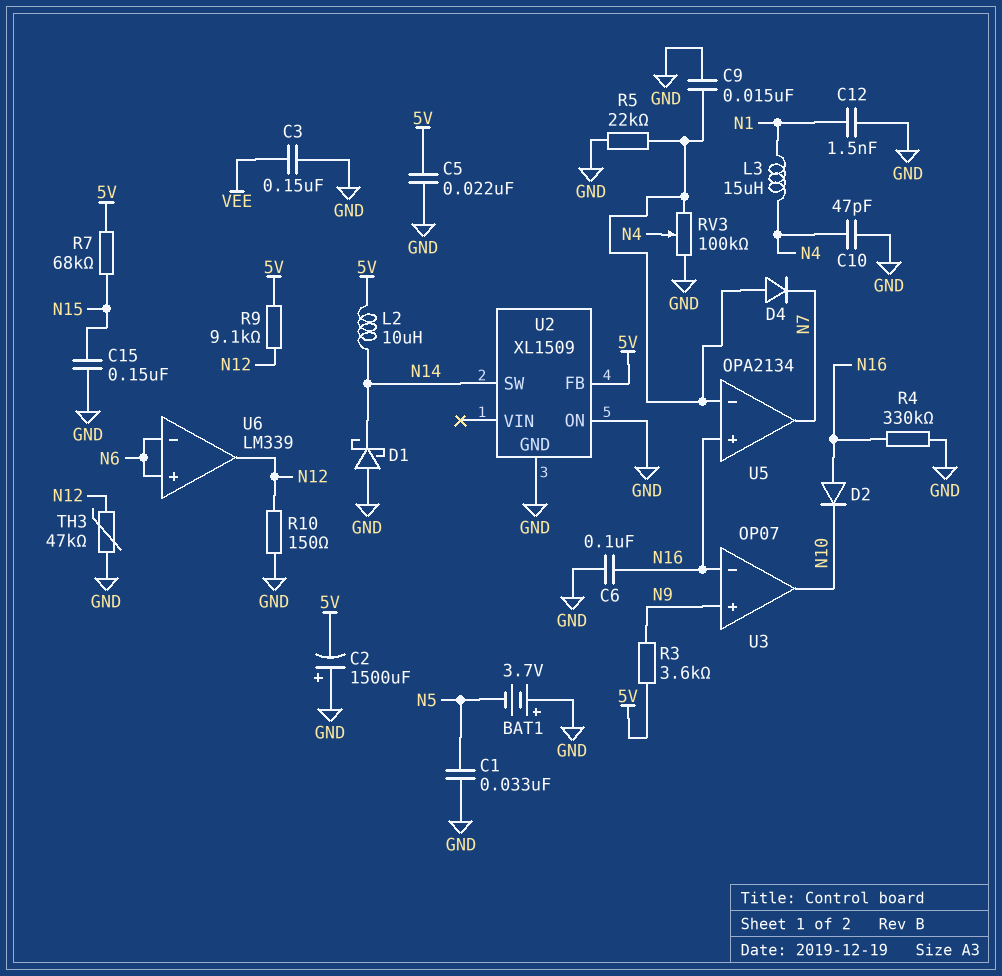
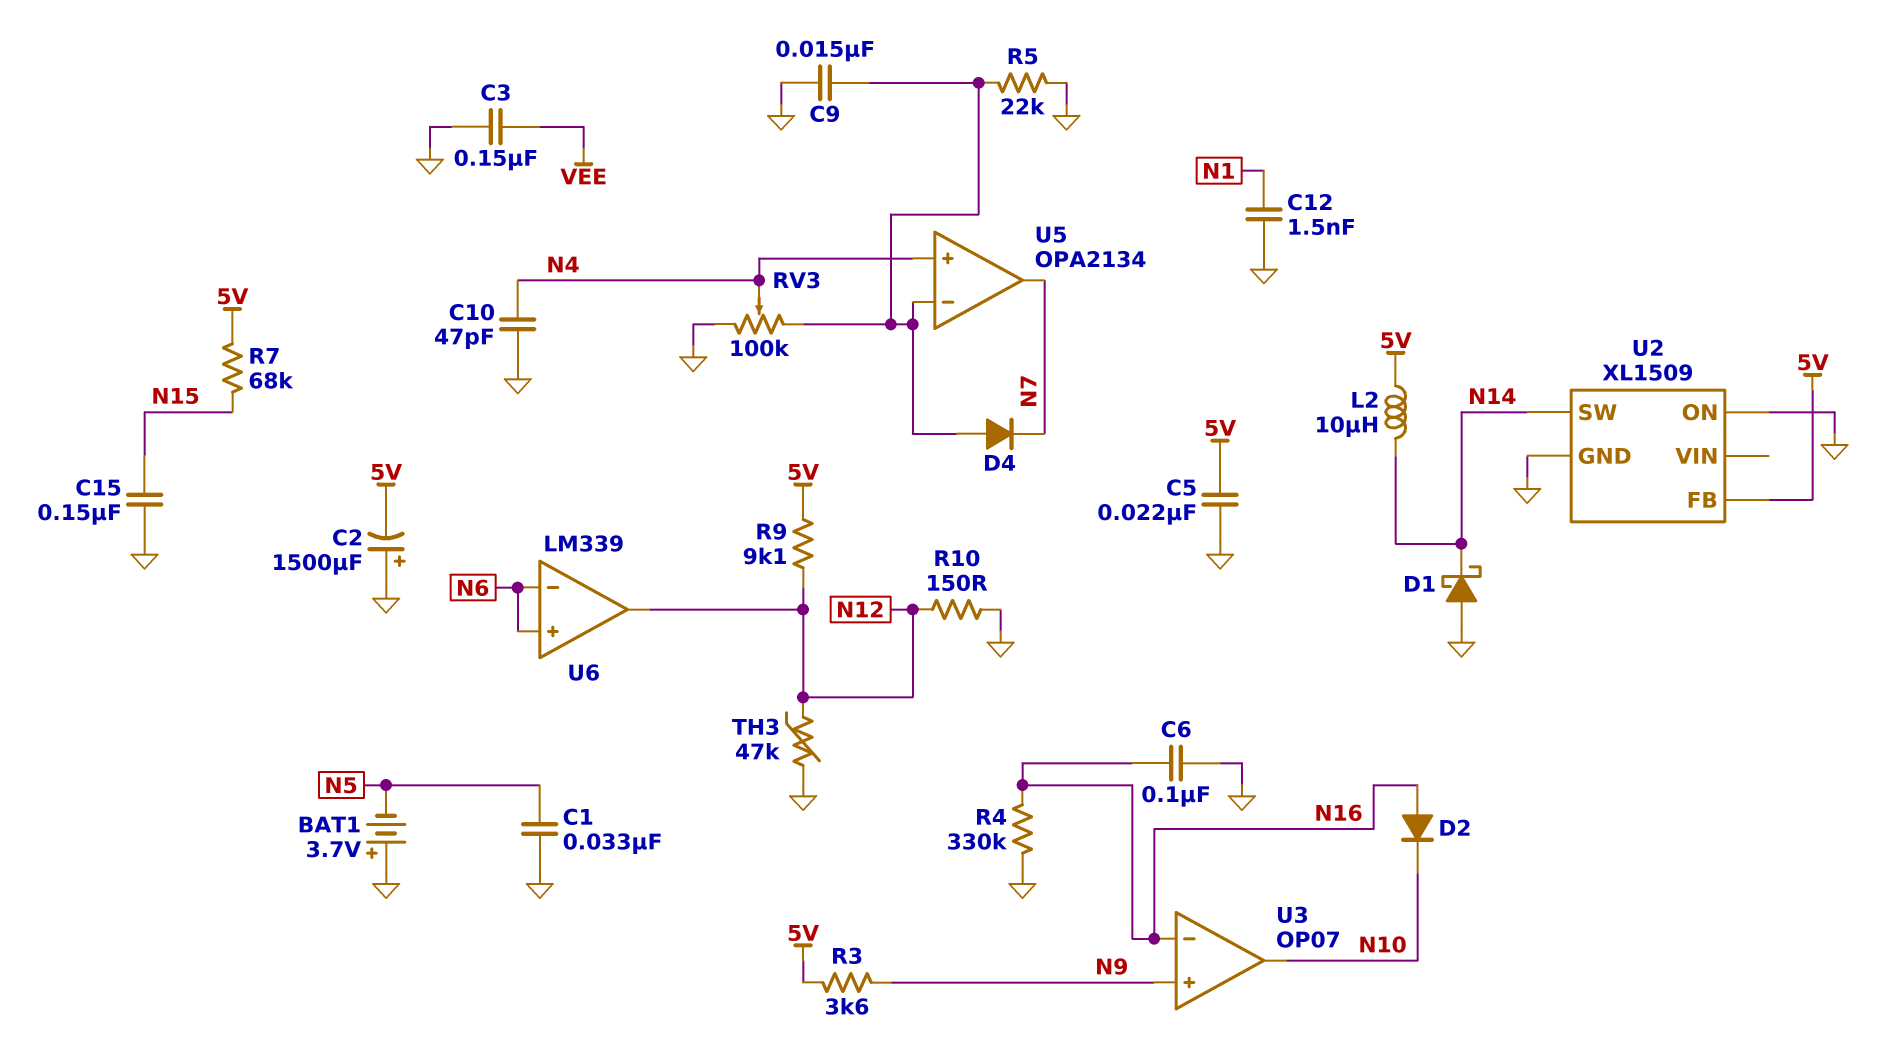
L3: 15uH (N1, N4) -> none
U5 pin in+: N16 -> N4

